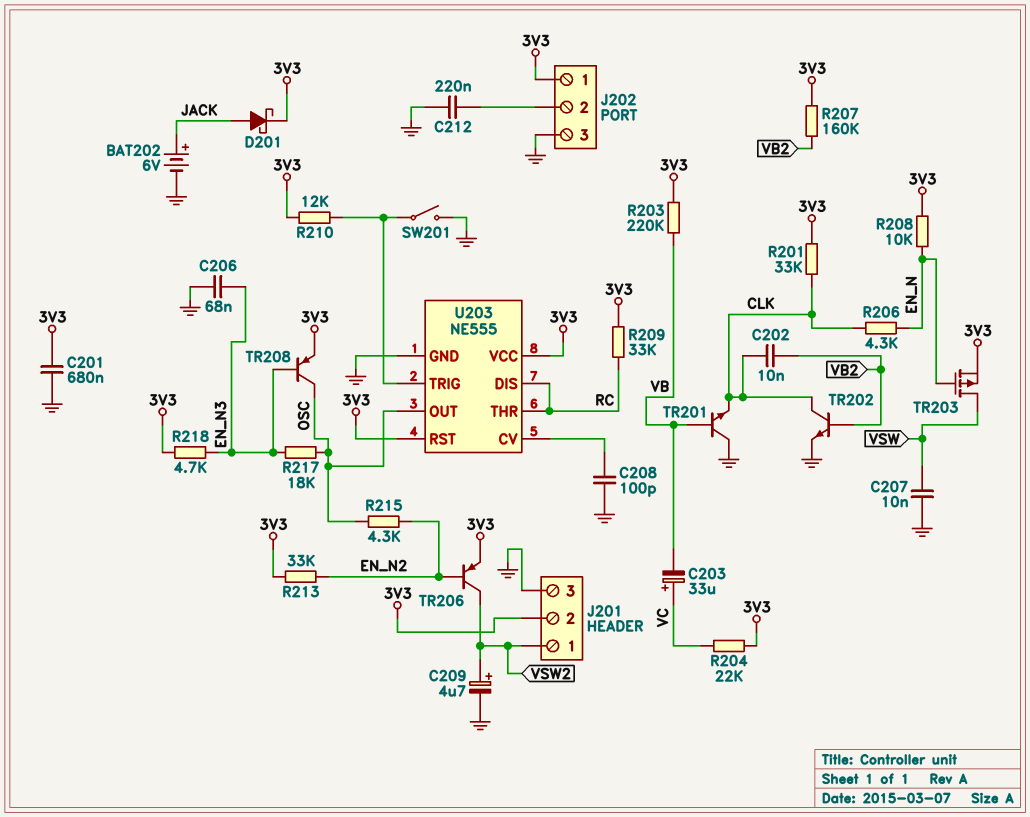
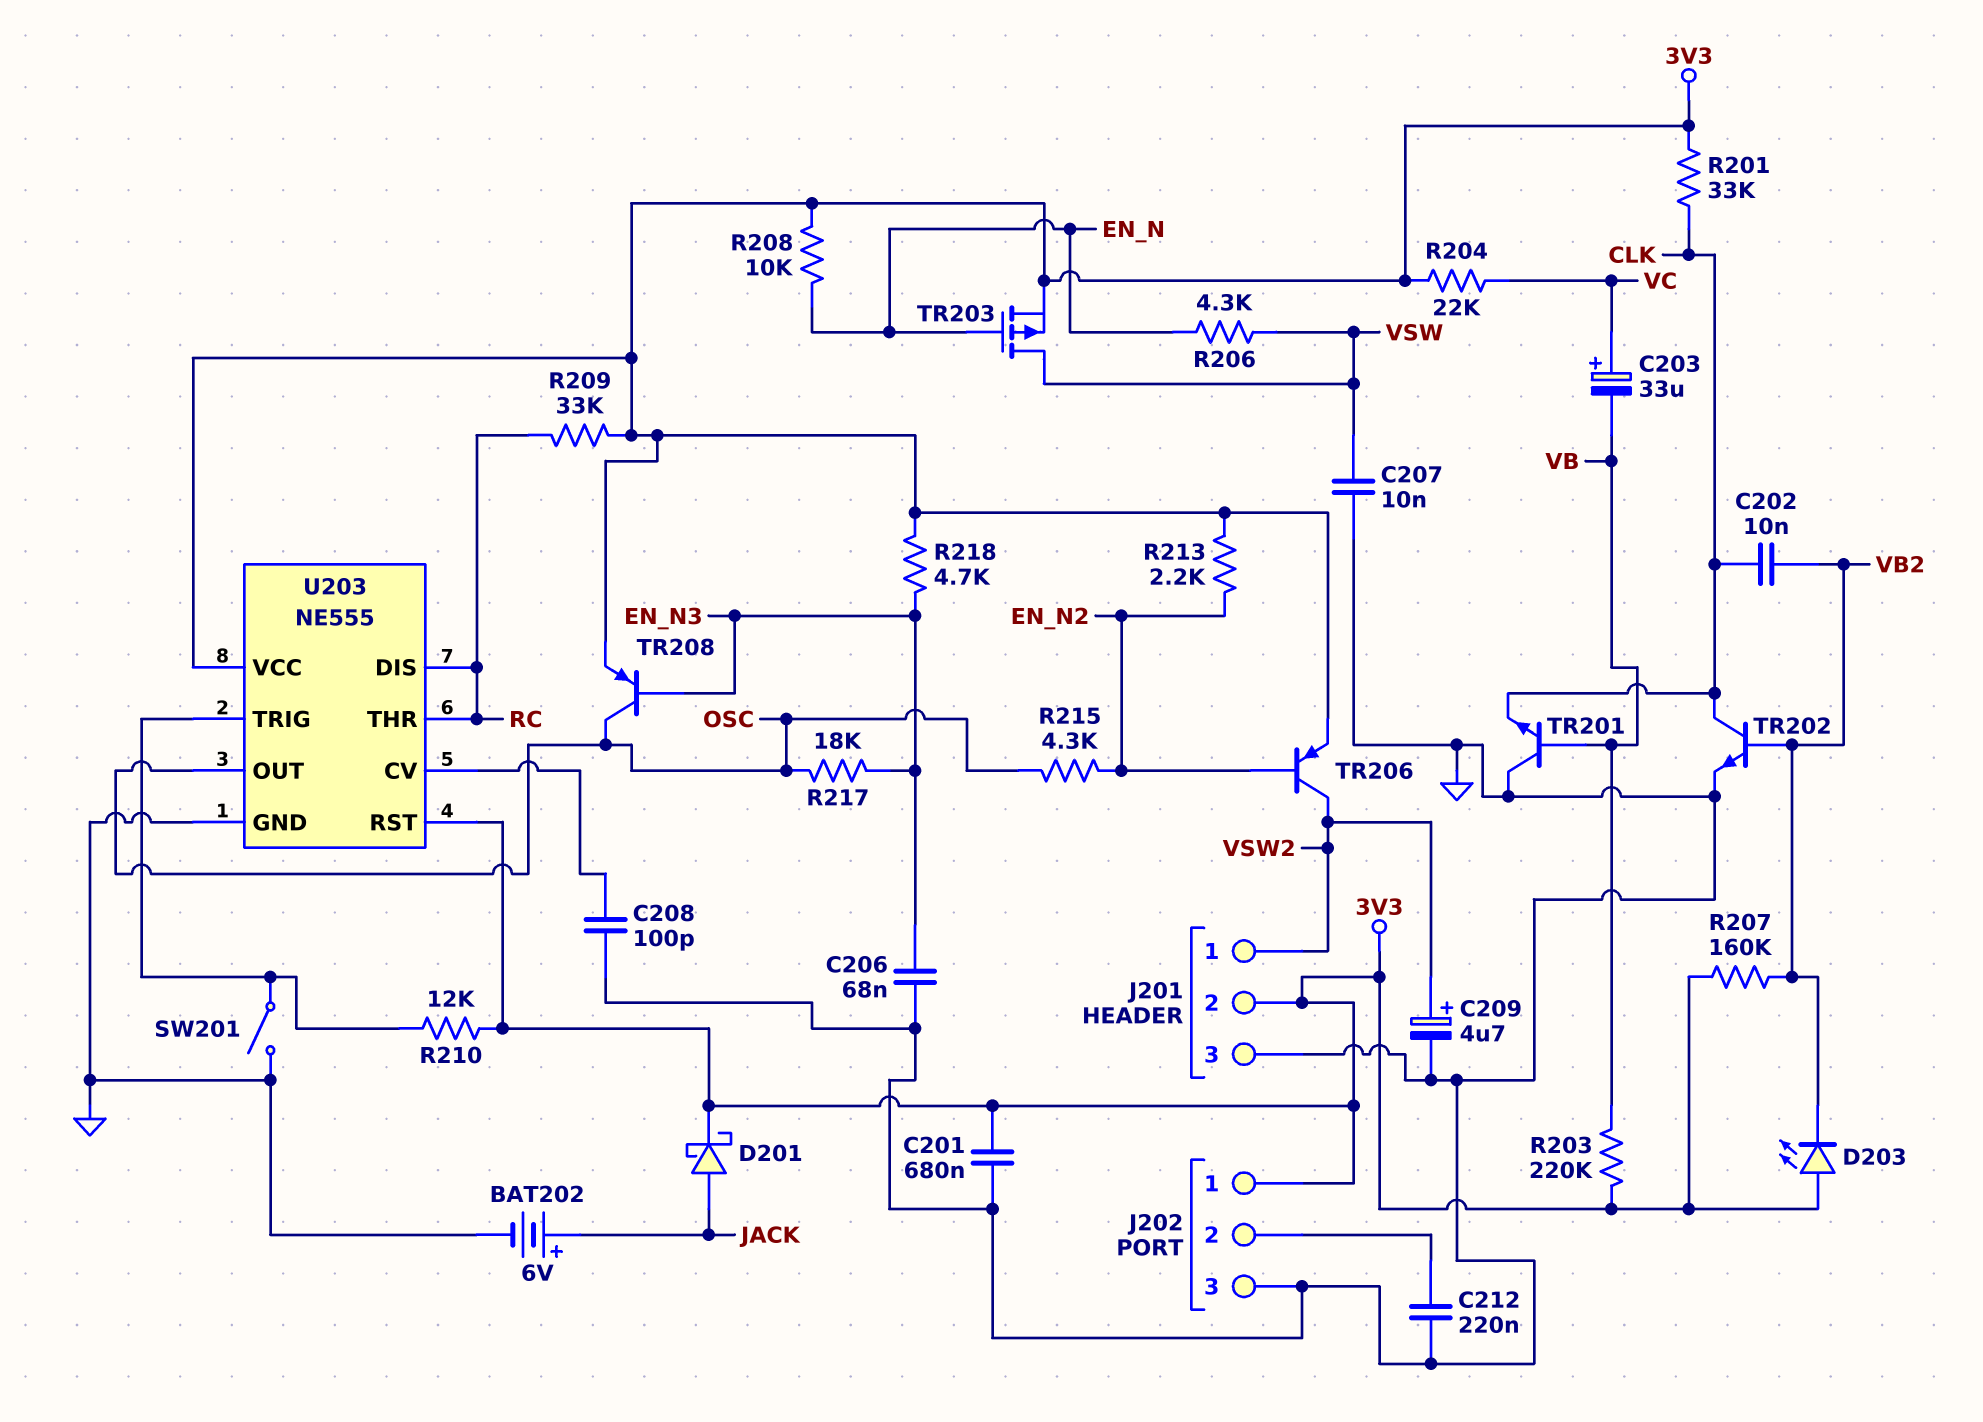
D203: none -> LED (A 3V3, K VB2)
R206: 4.3k (CLK, EN_N) -> 4.3k (EN_N, VSW)
R213: 33k (3V3, EN_N2) -> 2.2k (3V3, EN_N2)

